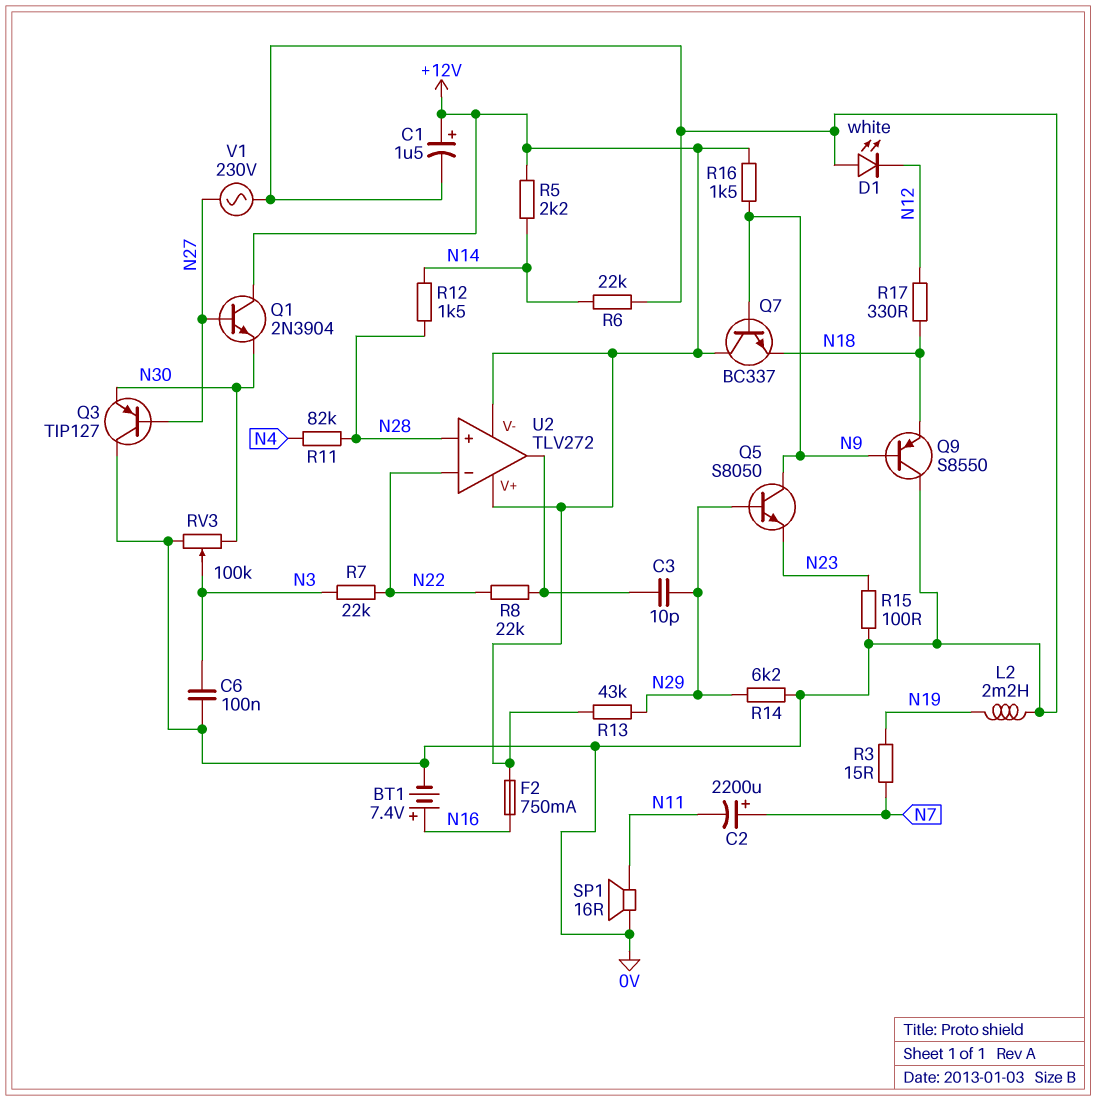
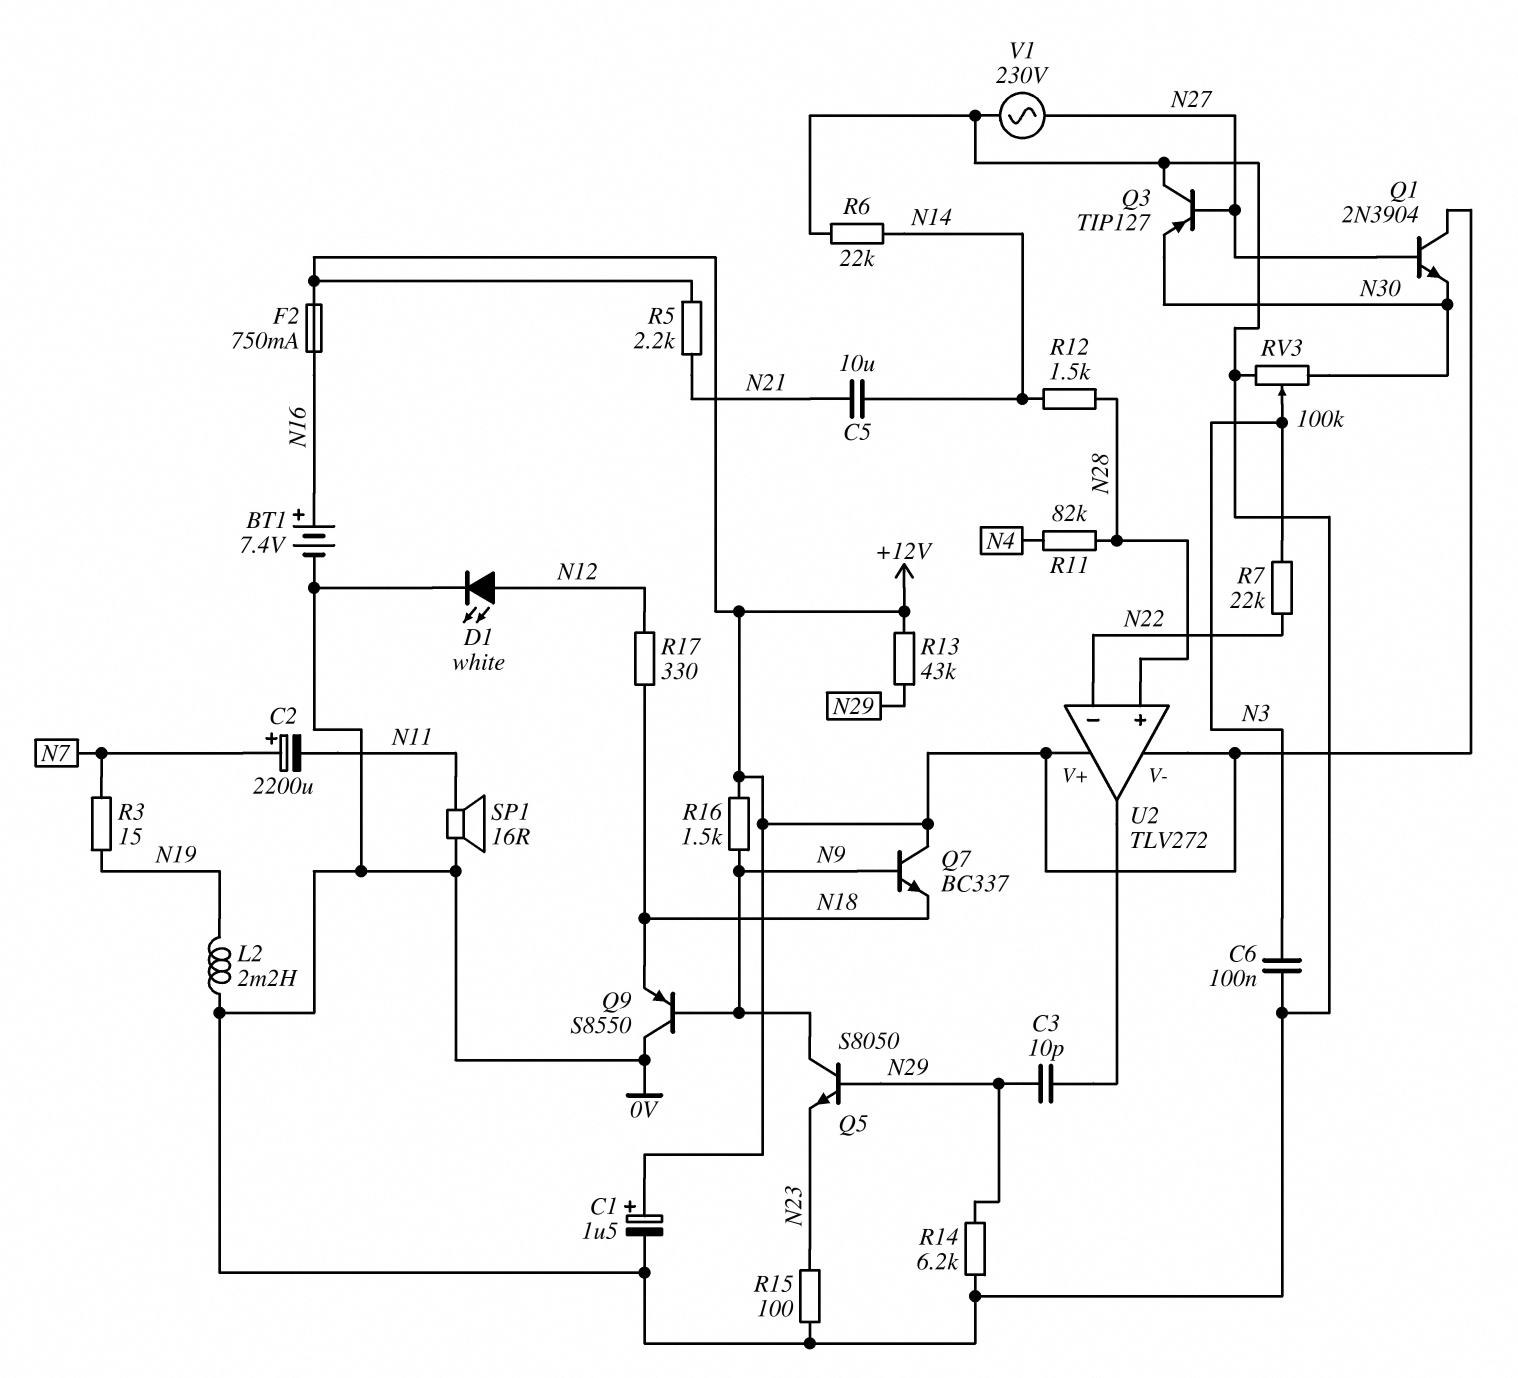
C5: none -> 10uF (N14, N21)
D1: LED white (A 0V, K N12) -> LED white (A N12, K 0V)
R5: 2.2k (+12V, N14) -> 2.2k (+12V, N21)
R8: 22k (N22, U2/out) -> none

